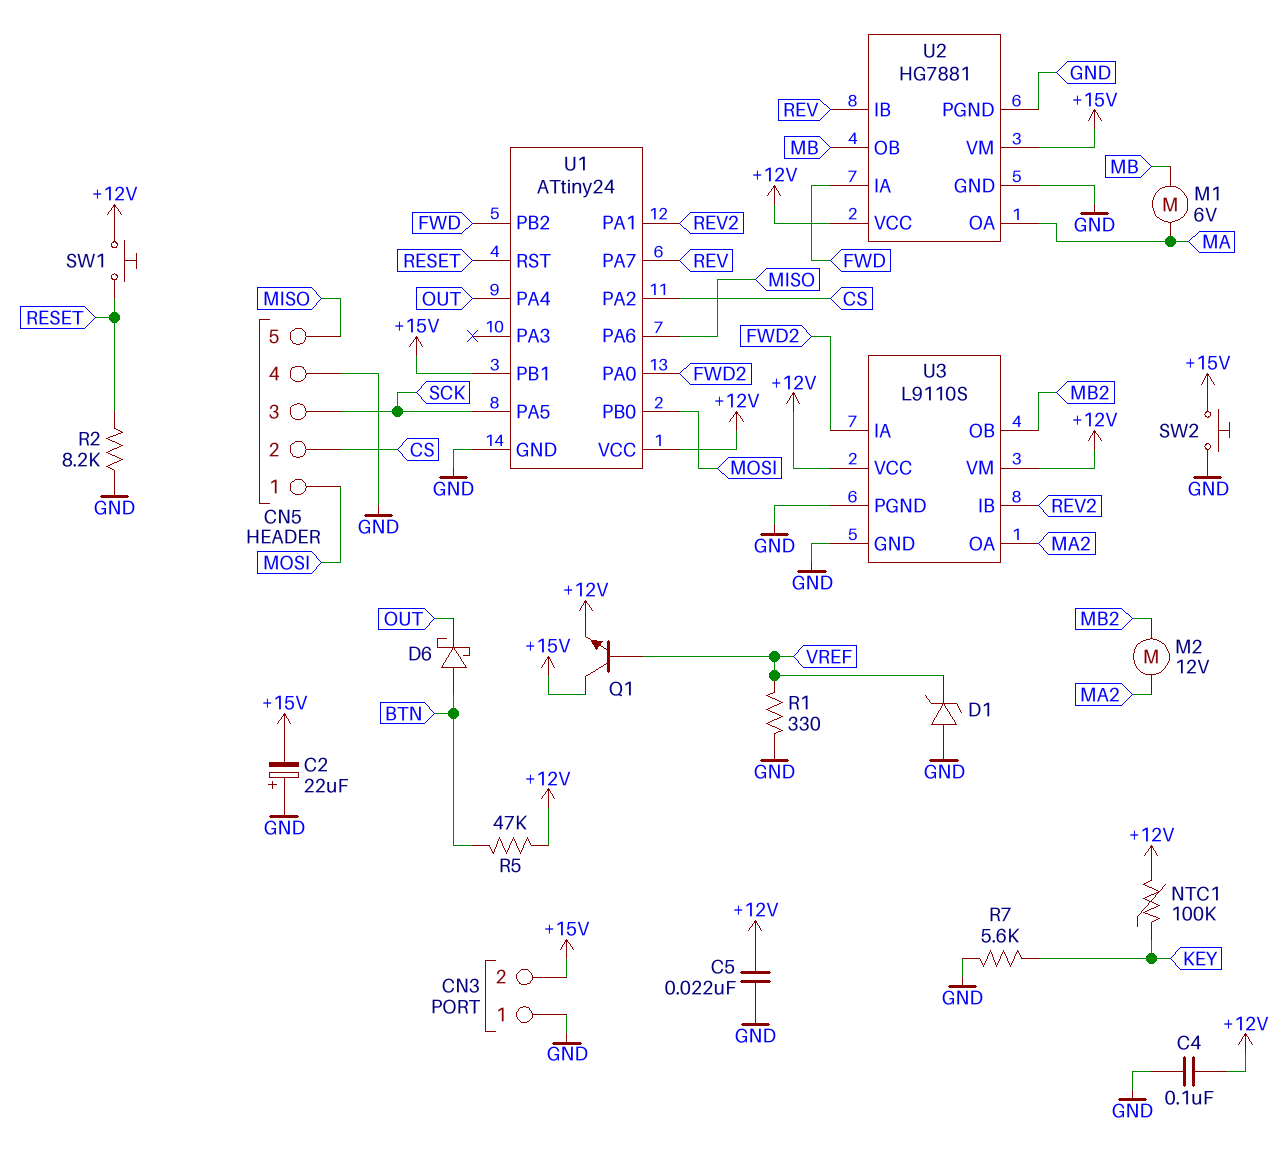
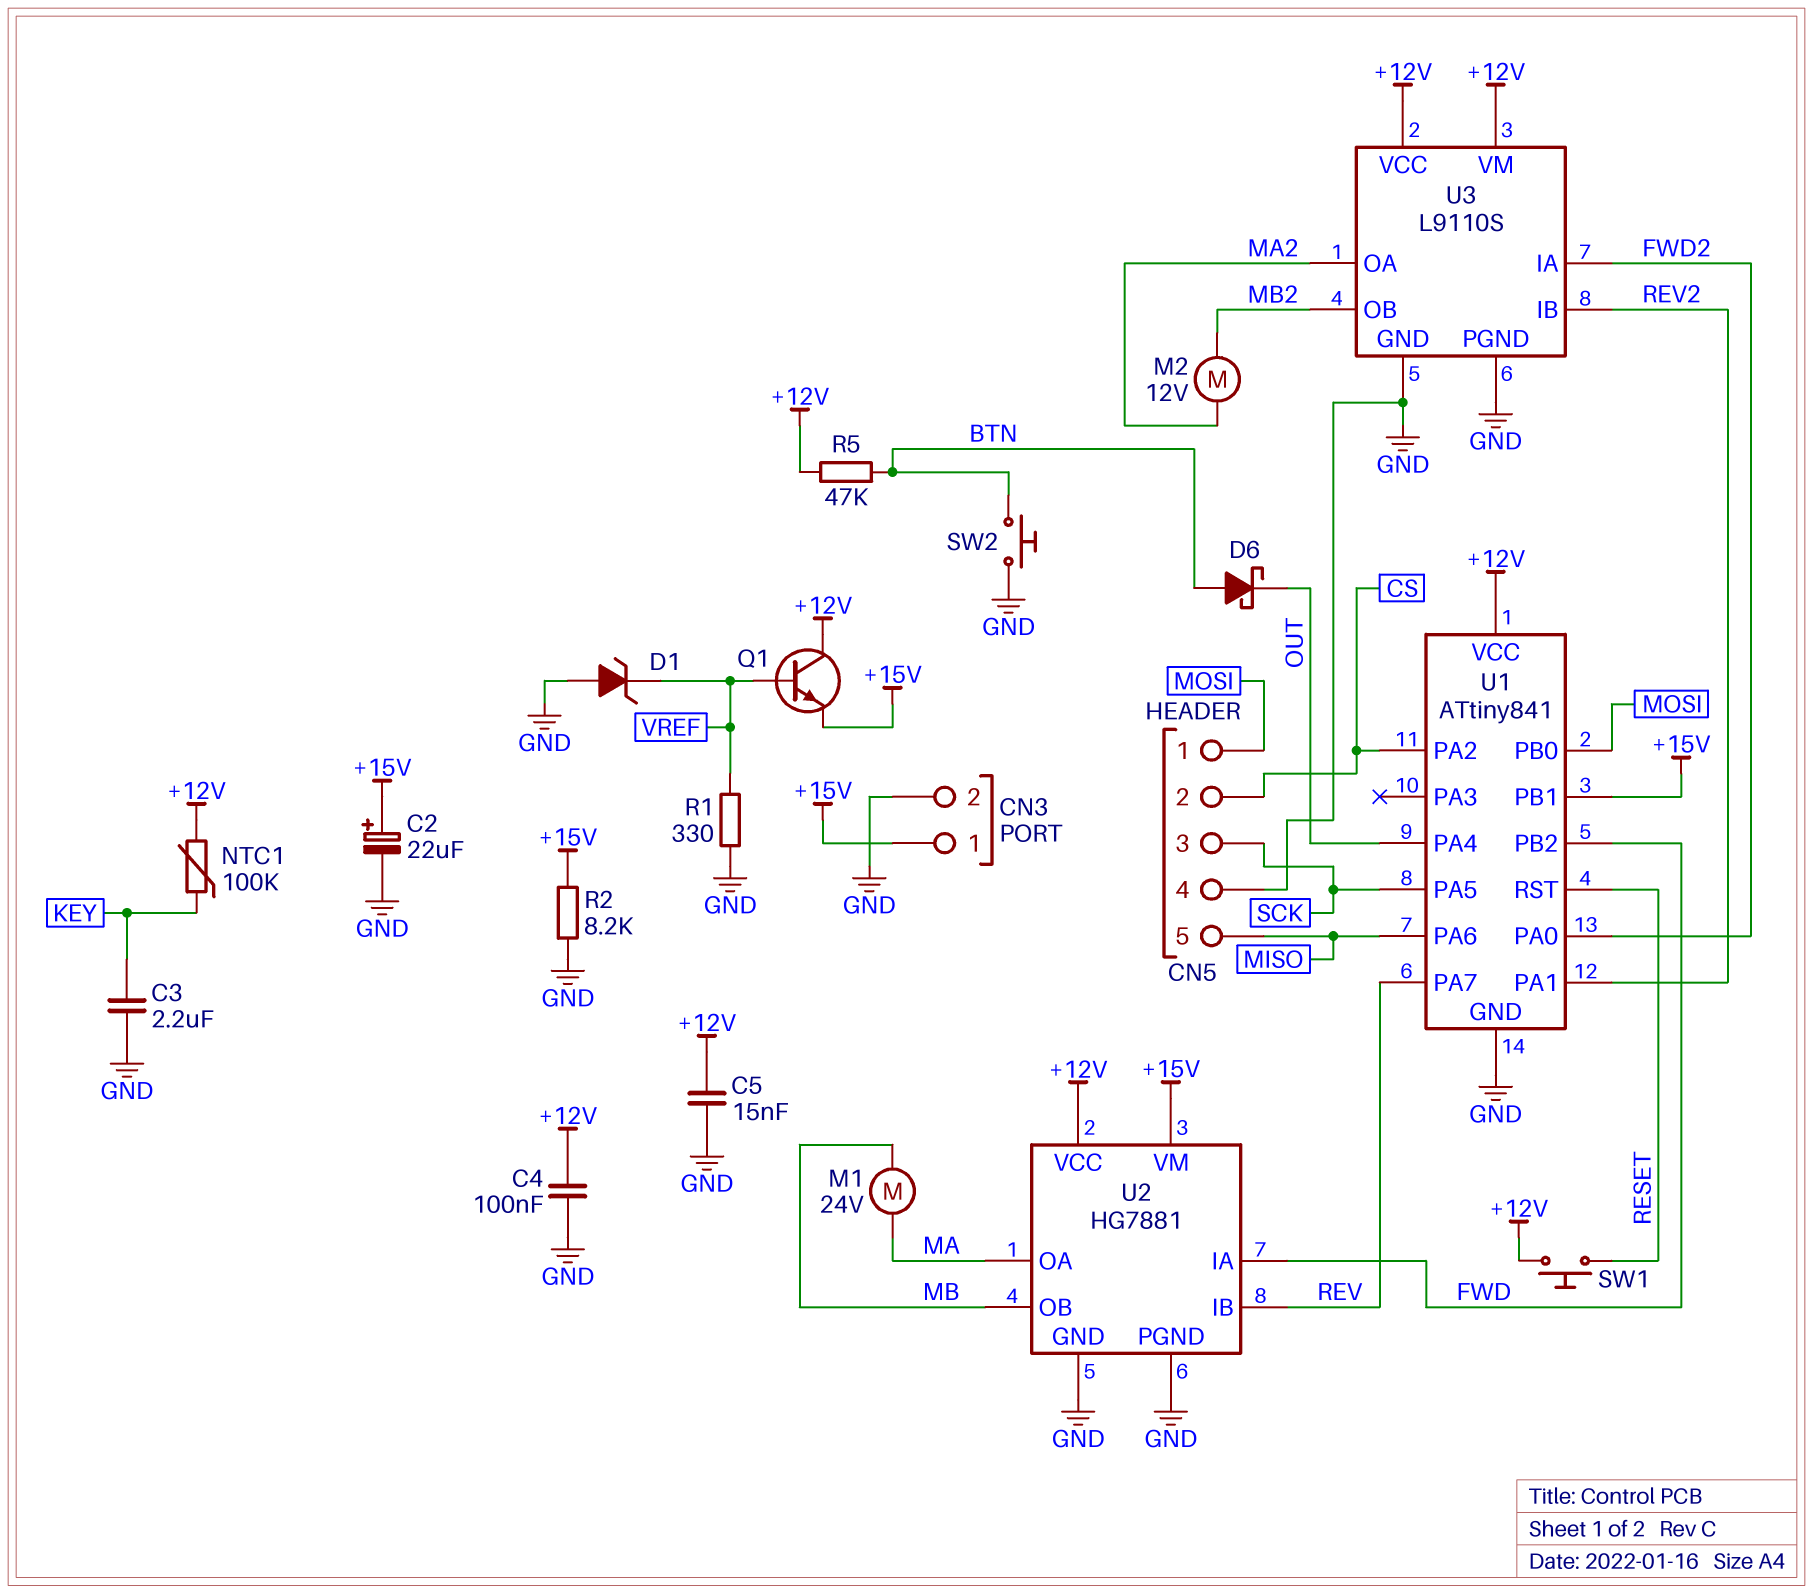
C2: 22uF (plus GND, minus +15V) -> 22uF (plus +15V, minus GND)
C3: none -> 2.2uF (GND, KEY)
C5: 22nF (+12V, GND) -> 15nF (+12V, GND)
CN3 pin 1: GND -> +15V
CN3 pin 2: +15V -> GND
M1: motor 6V (MA, MB) -> motor 24V (MA, MB)
Q1: NPN (B VREF, C +15V, E +12V) -> NPN (B VREF, C +12V, E +15V)
R2: 8.2k (GND, RESET) -> 8.2k (+15V, GND)
R7: 5.6k (GND, KEY) -> none
SW2: button (+15V, GND) -> button (BTN, GND)
U1: ATtiny24 -> ATtiny841

